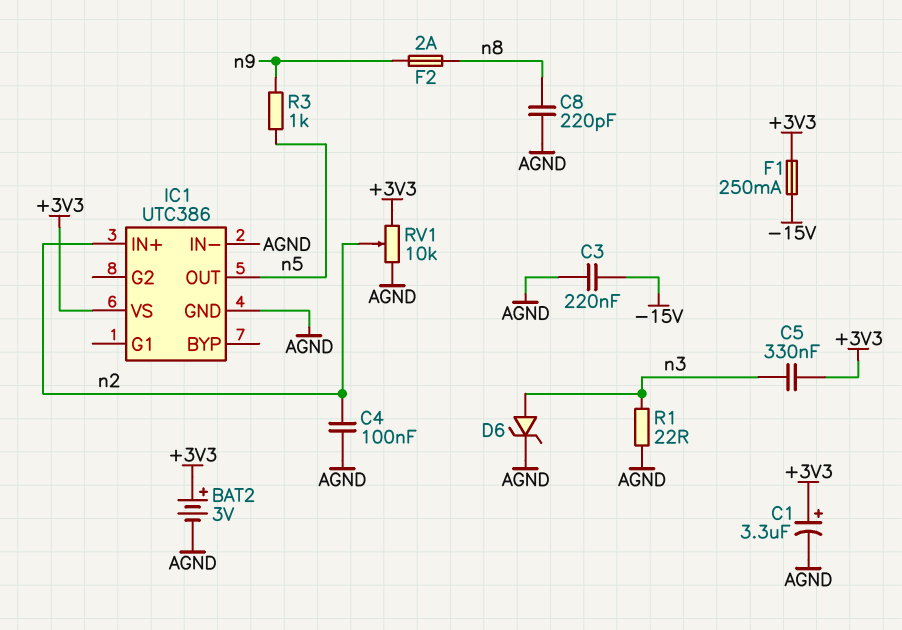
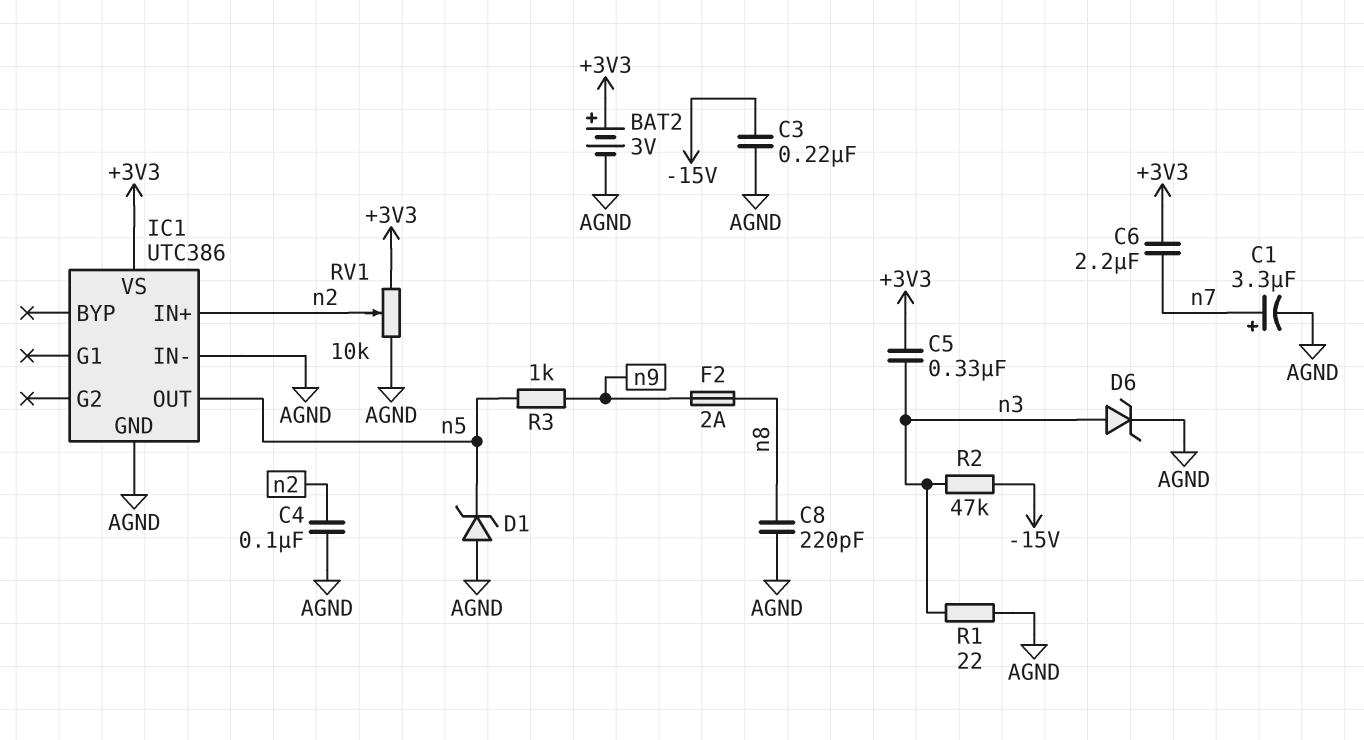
C1: 3.3uF (plus +3V3, minus AGND) -> 3.3uF (plus n7, minus AGND)
C6: none -> 2.2uF (+3V3, n7)
D1: none -> zener (A AGND, K n5)
F1: 250mA (+3V3, -15V) -> none
R2: none -> 47k (-15V, n3)

